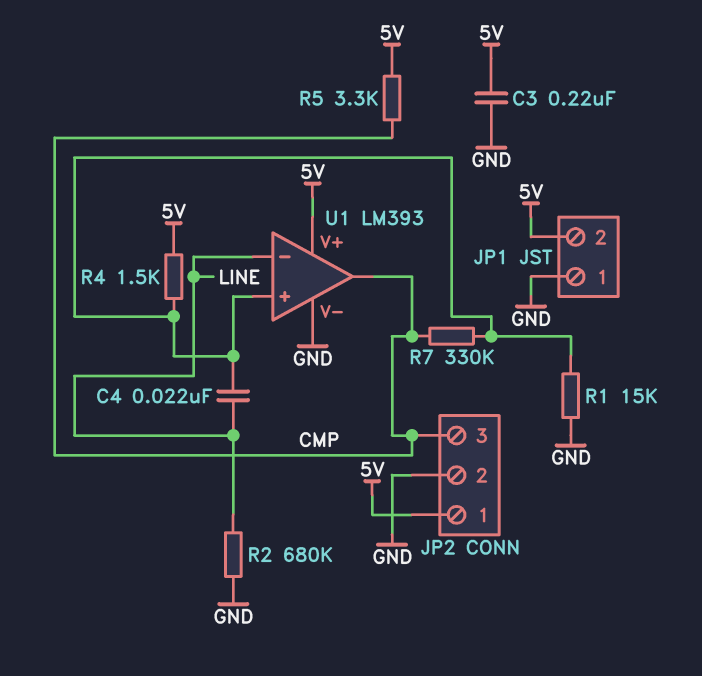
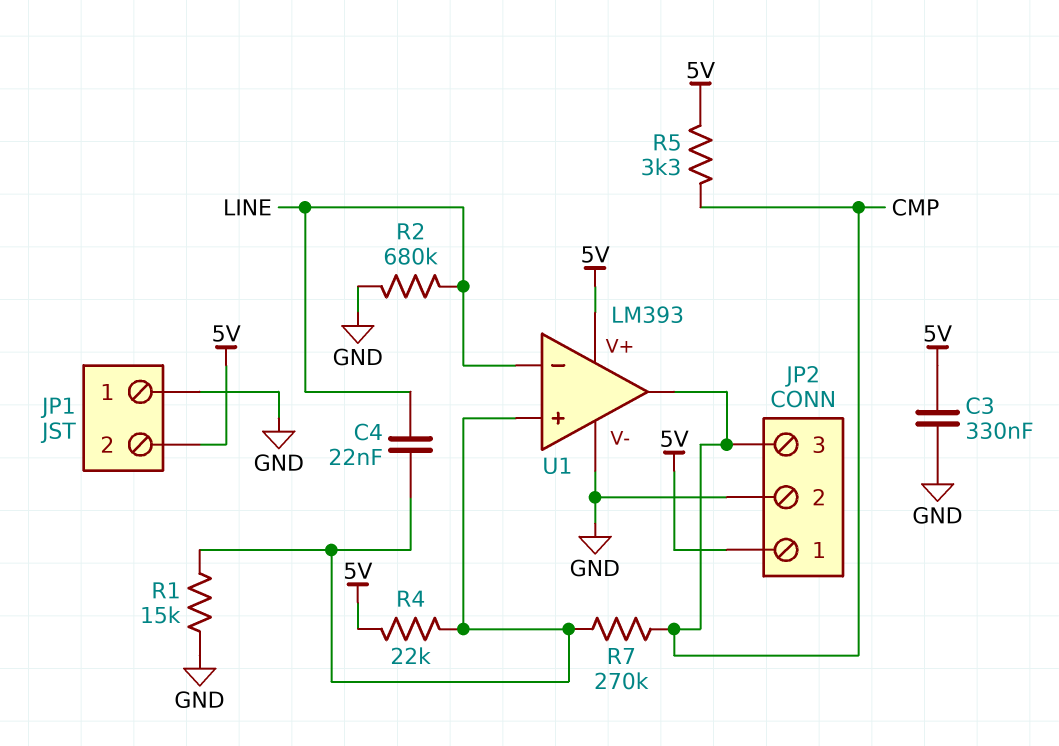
C3: 220nF (5V, GND) -> 330nF (5V, GND)
R4: 1.5k (5V, U1/in+) -> 22k (5V, U1/in+)
R7: 330k (CMP, U1/in+) -> 270k (CMP, U1/in+)

